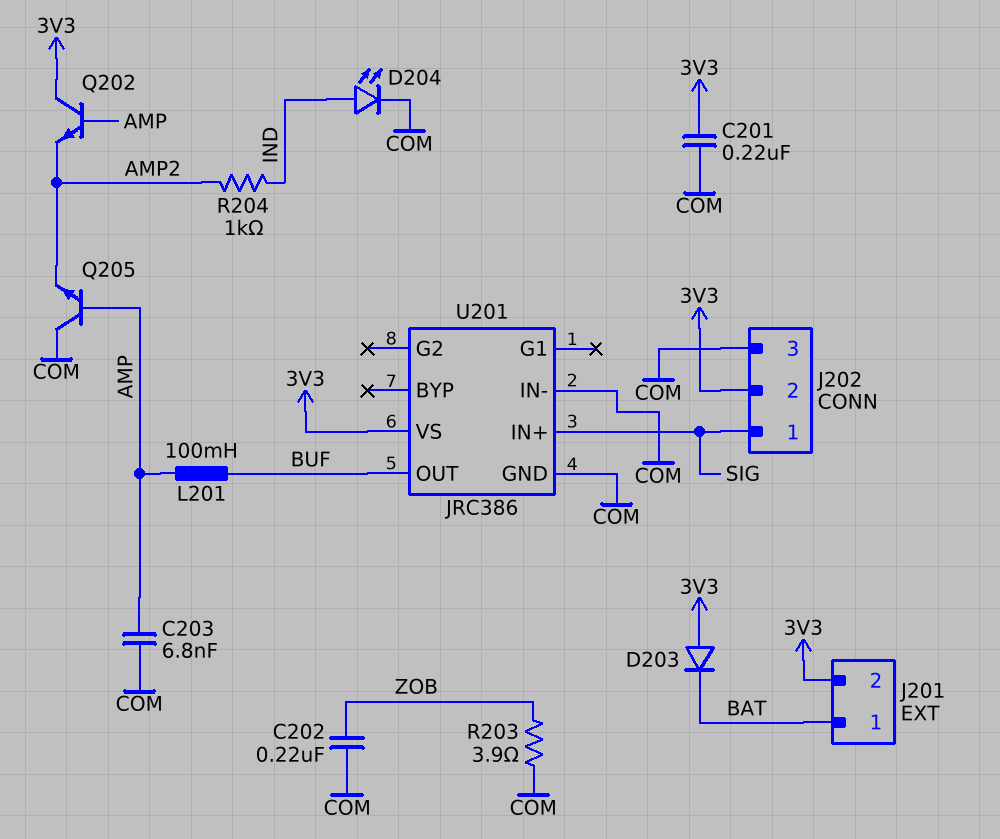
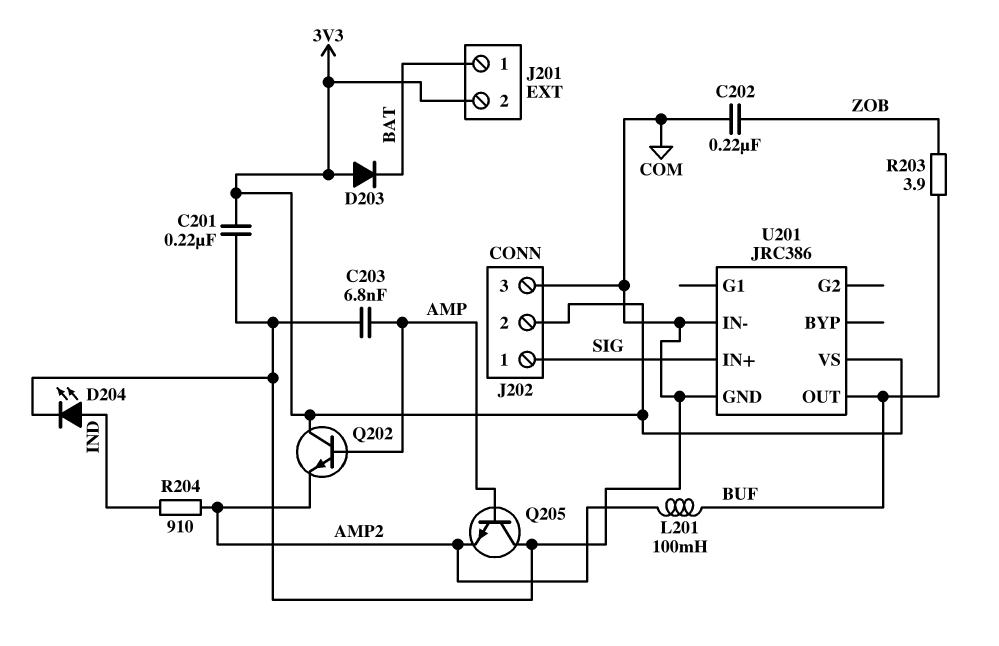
L201: 100mH (AMP, BUF) -> 100mH (AMP2, BUF)
R203: 3.9 (COM, ZOB) -> 3.9 (BUF, ZOB)
R204: 1k (AMP2, IND) -> 910 (AMP2, IND)

